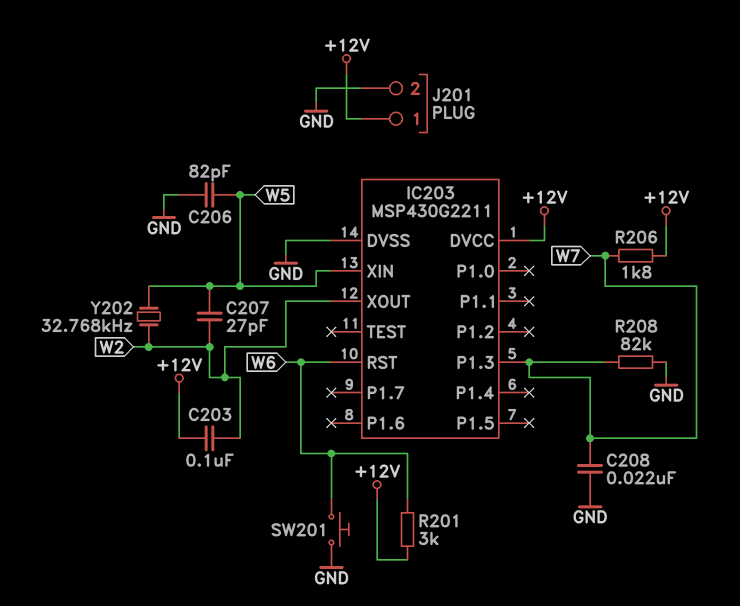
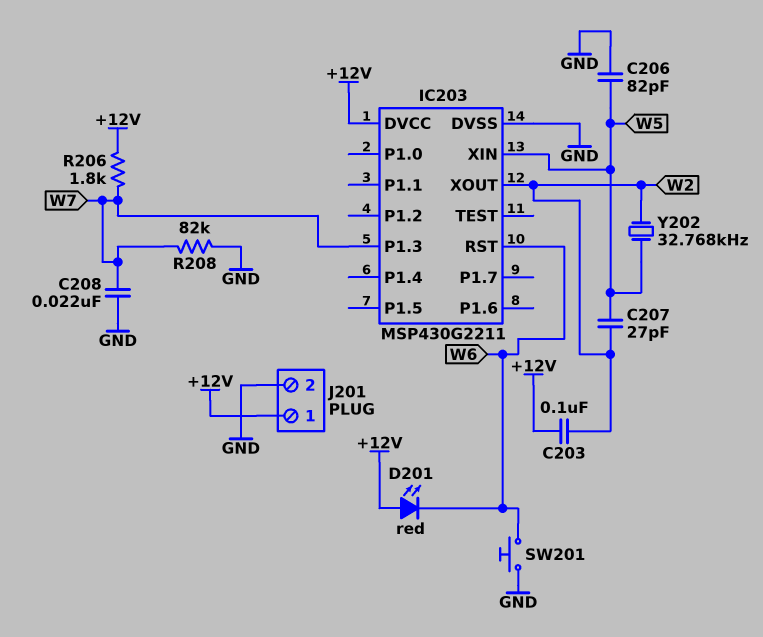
D201: none -> LED red (A +12V, K W6)
R201: 3k (+12V, W6) -> none

